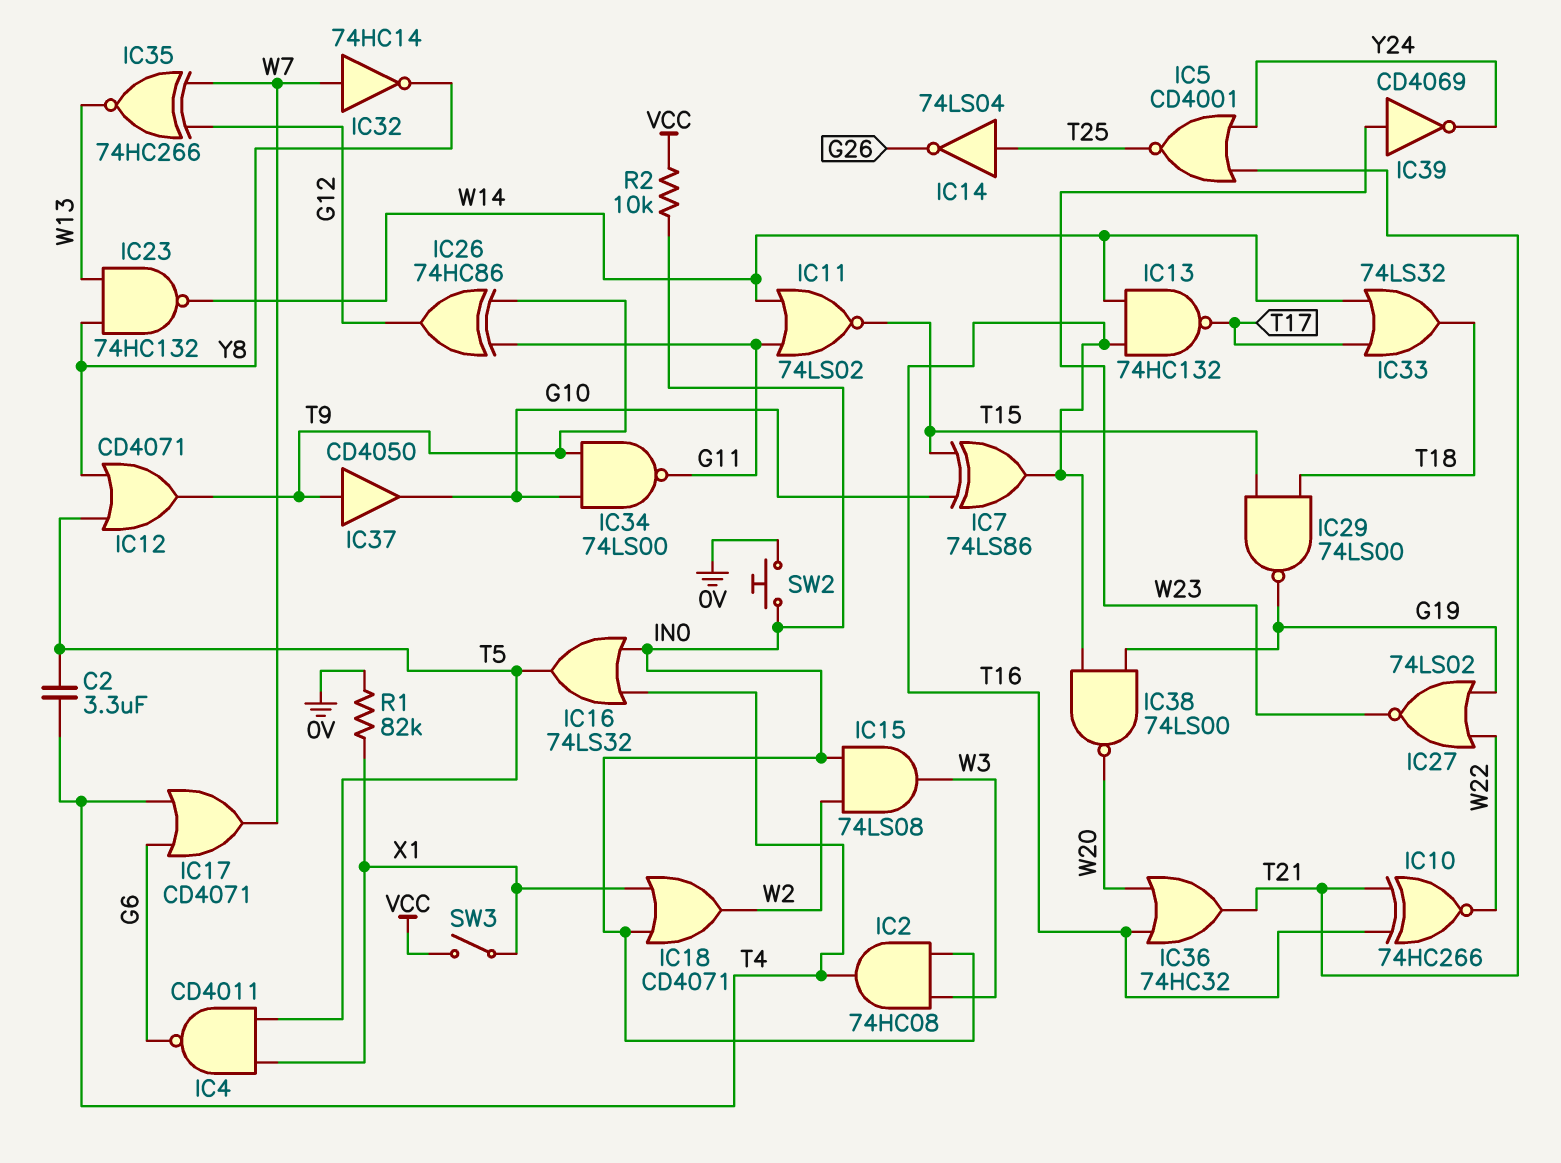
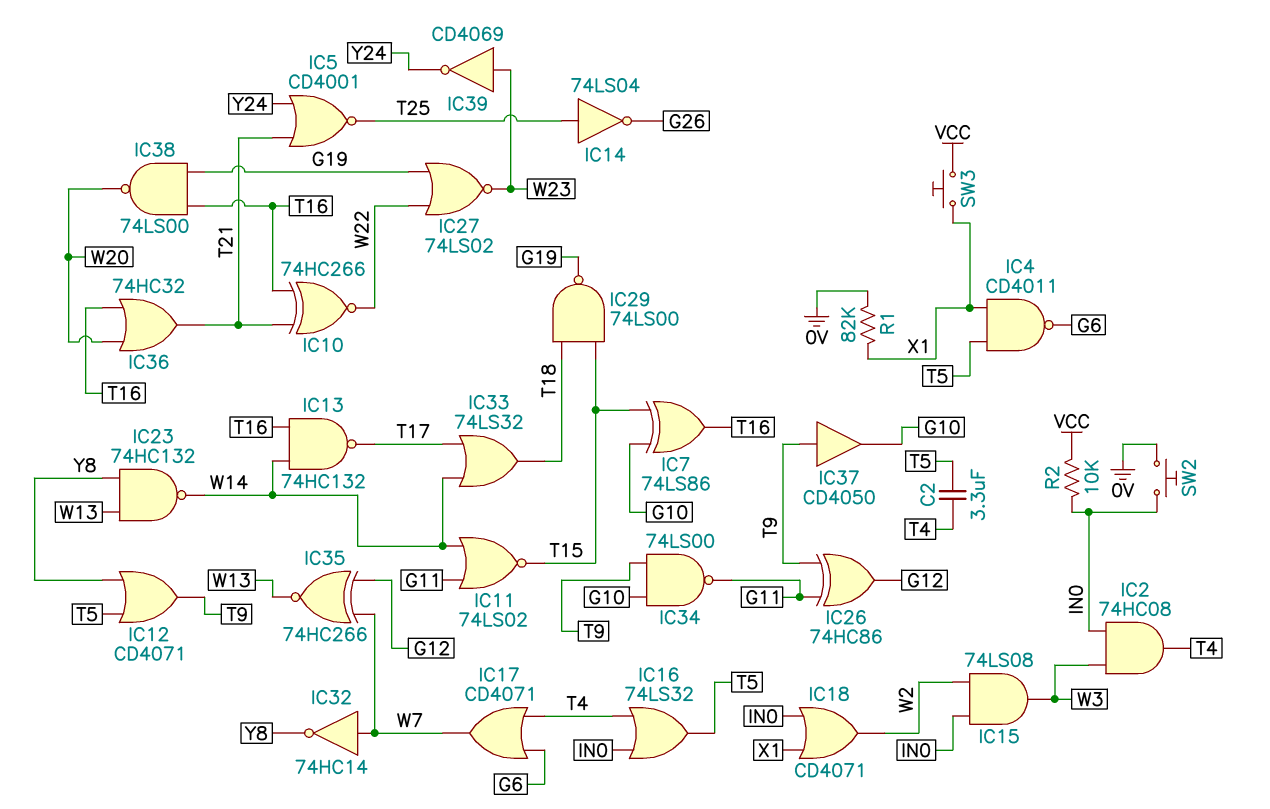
SW3: switch (VCC, X1) -> button (VCC, X1)

